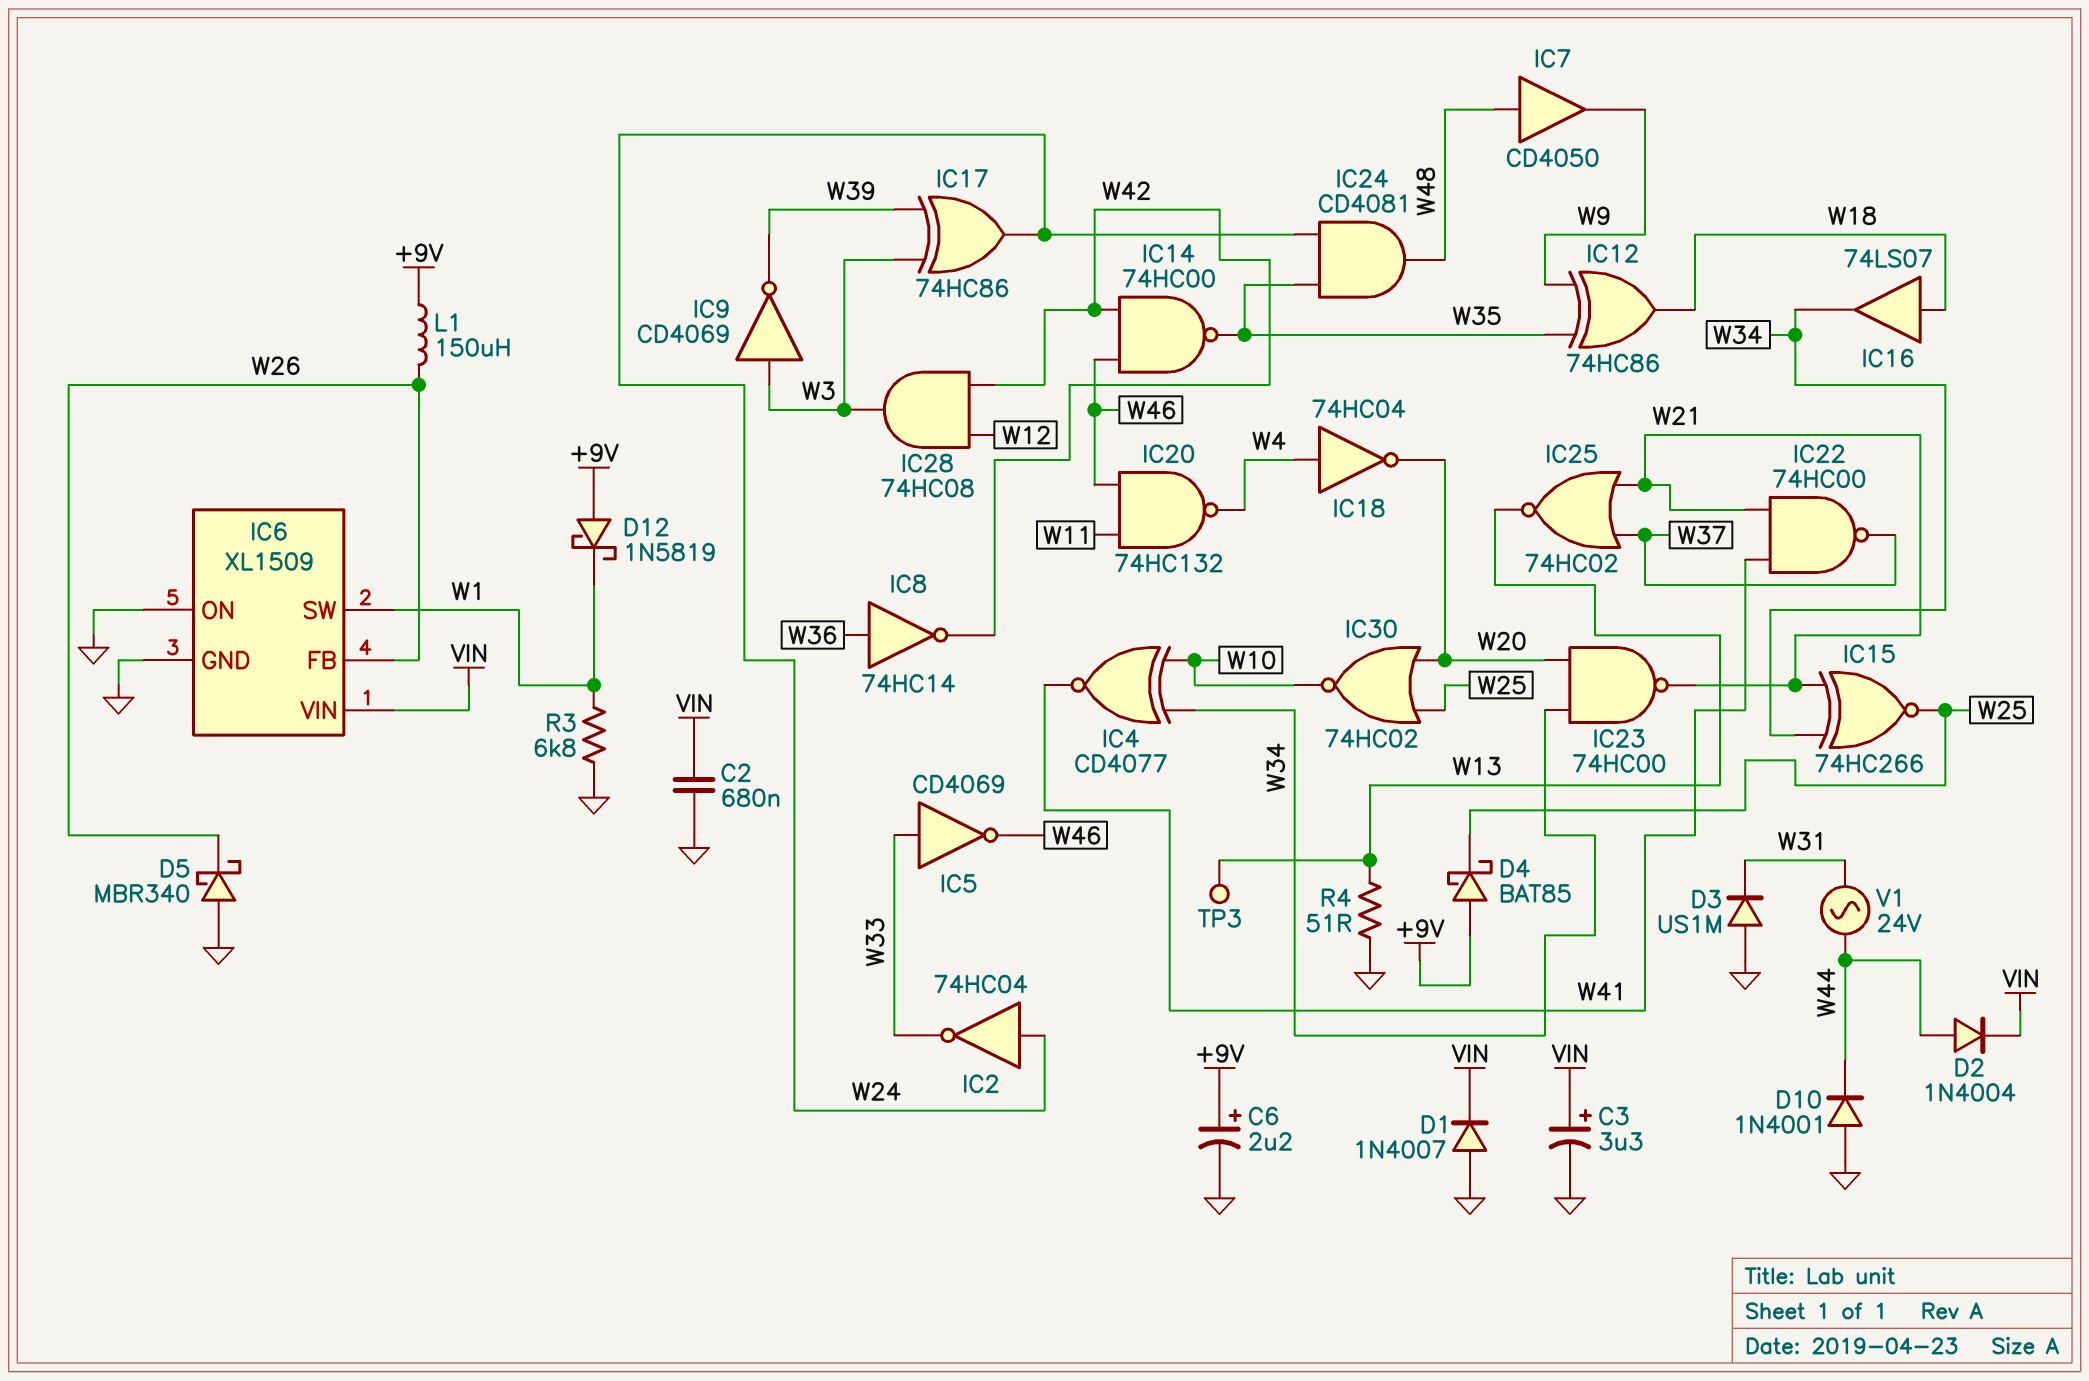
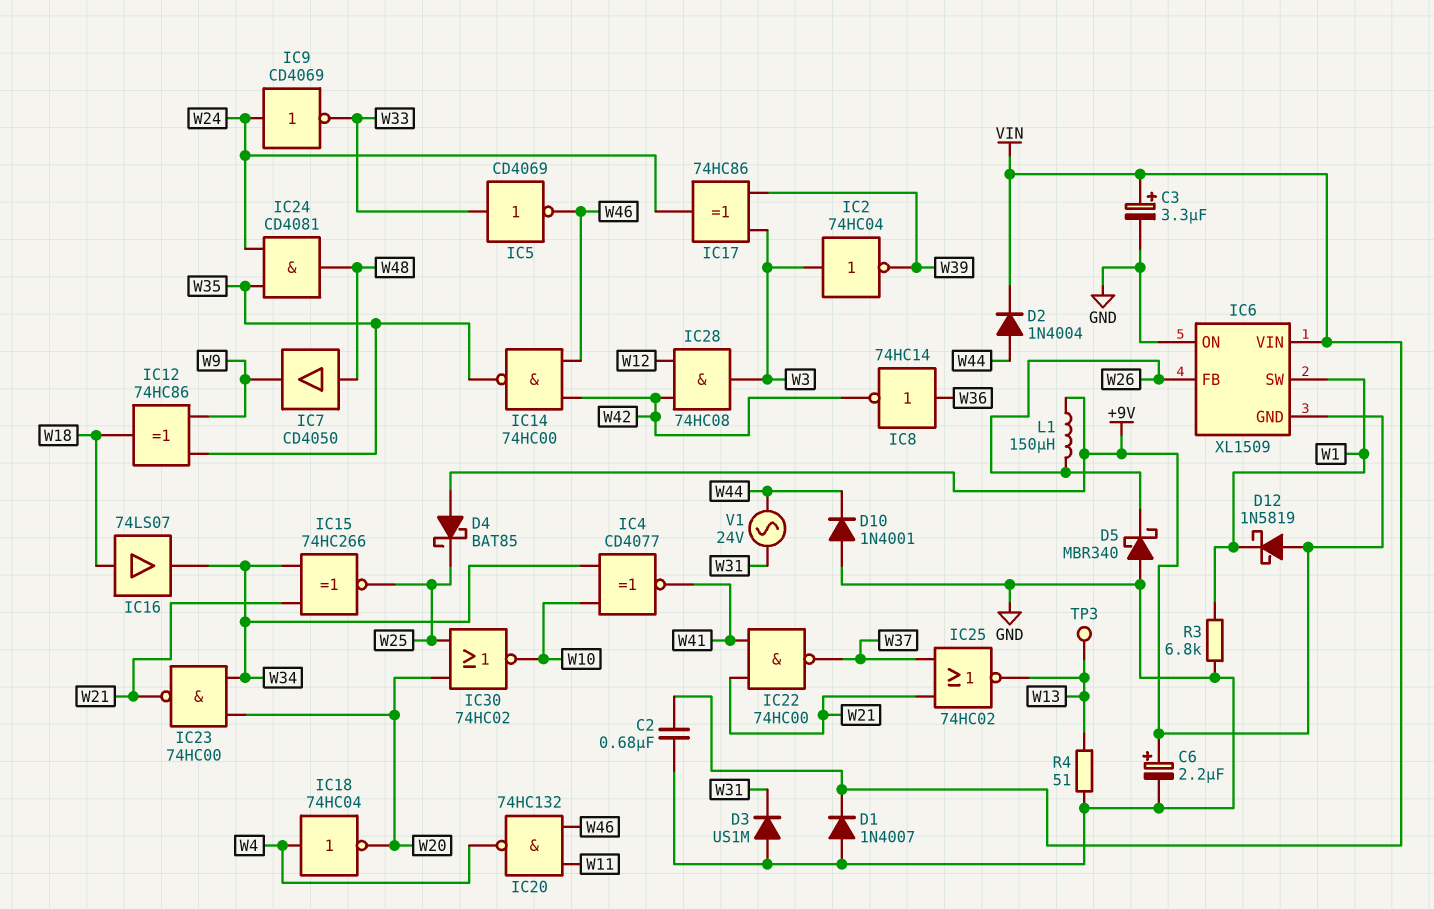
IC2: NOT 74HC04 (in W24, out W33) -> NOT 74HC04 (in W3, out W39)
IC6 pin GND: GND -> +9V
IC9: NOT CD4069 (in W3, out W39) -> NOT CD4069 (in W24, out W33)

